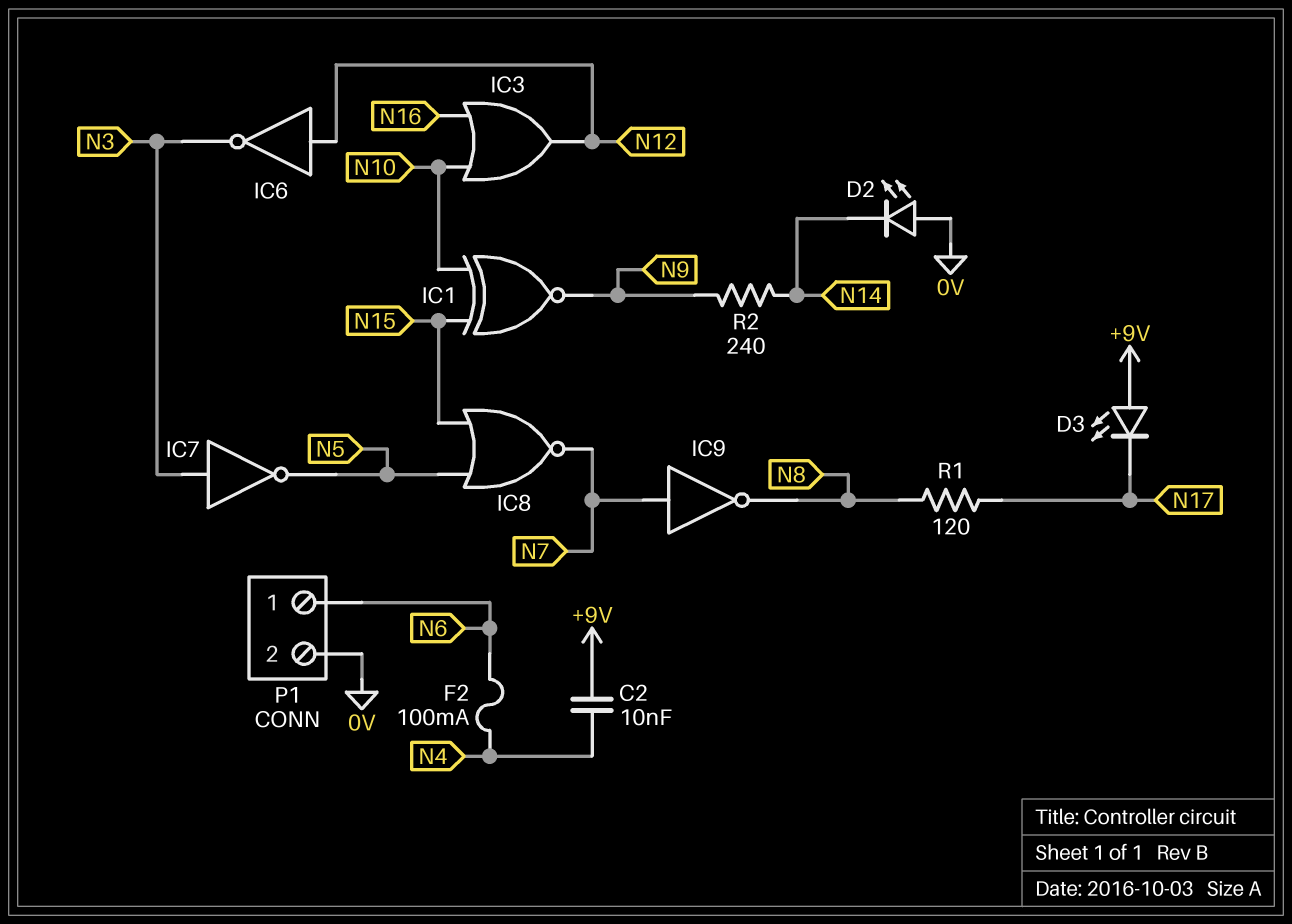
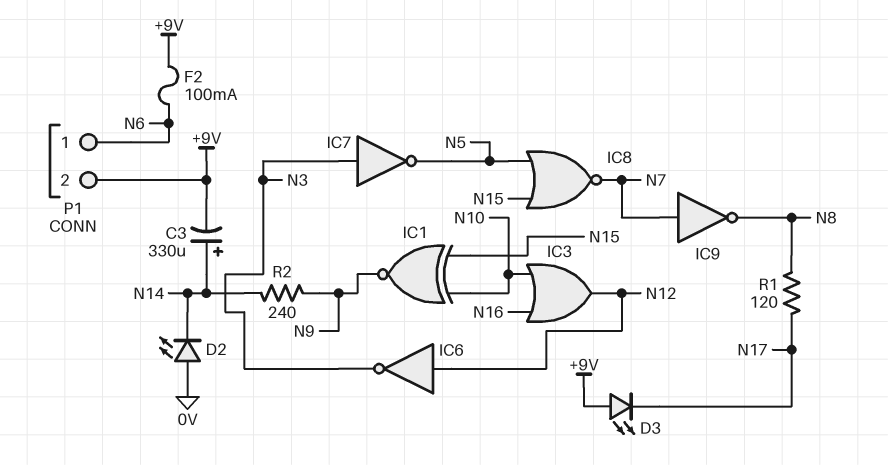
C2: 10nF (+9V, N4) -> none
C3: none -> 330uF (plus N14, minus +9V)
F2: 100mA (N4, N6) -> 100mA (+9V, N6)
P1 pin 2: 0V -> +9V

